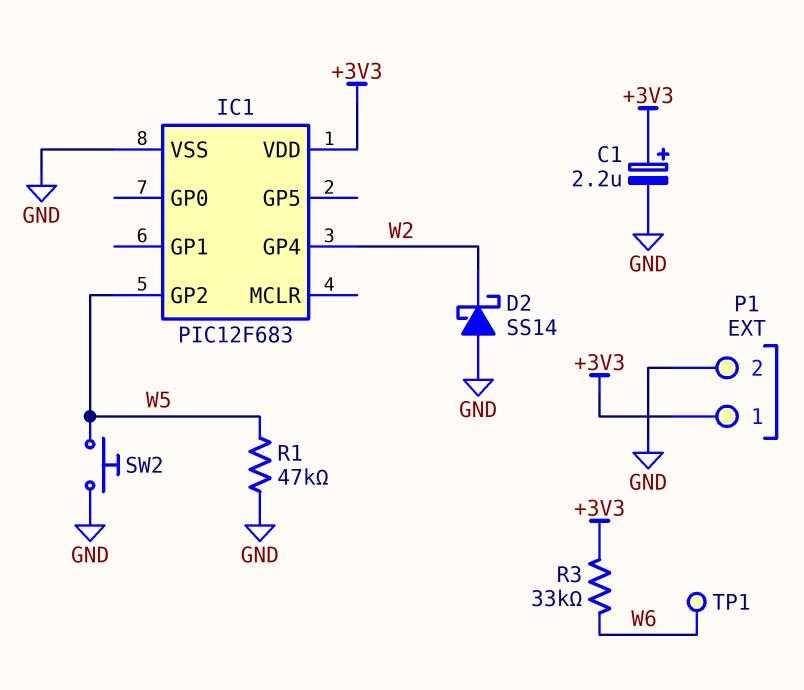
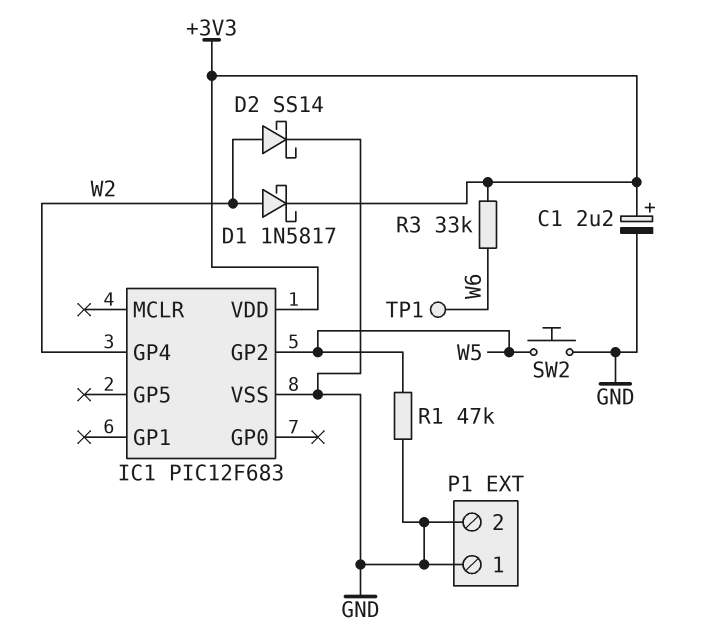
D1: none -> schottky 1N5817 (A W2, K +3V3)
D2: schottky SS14 (A GND, K W2) -> schottky SS14 (A W2, K GND)
P1 pin 1: +3V3 -> GND

